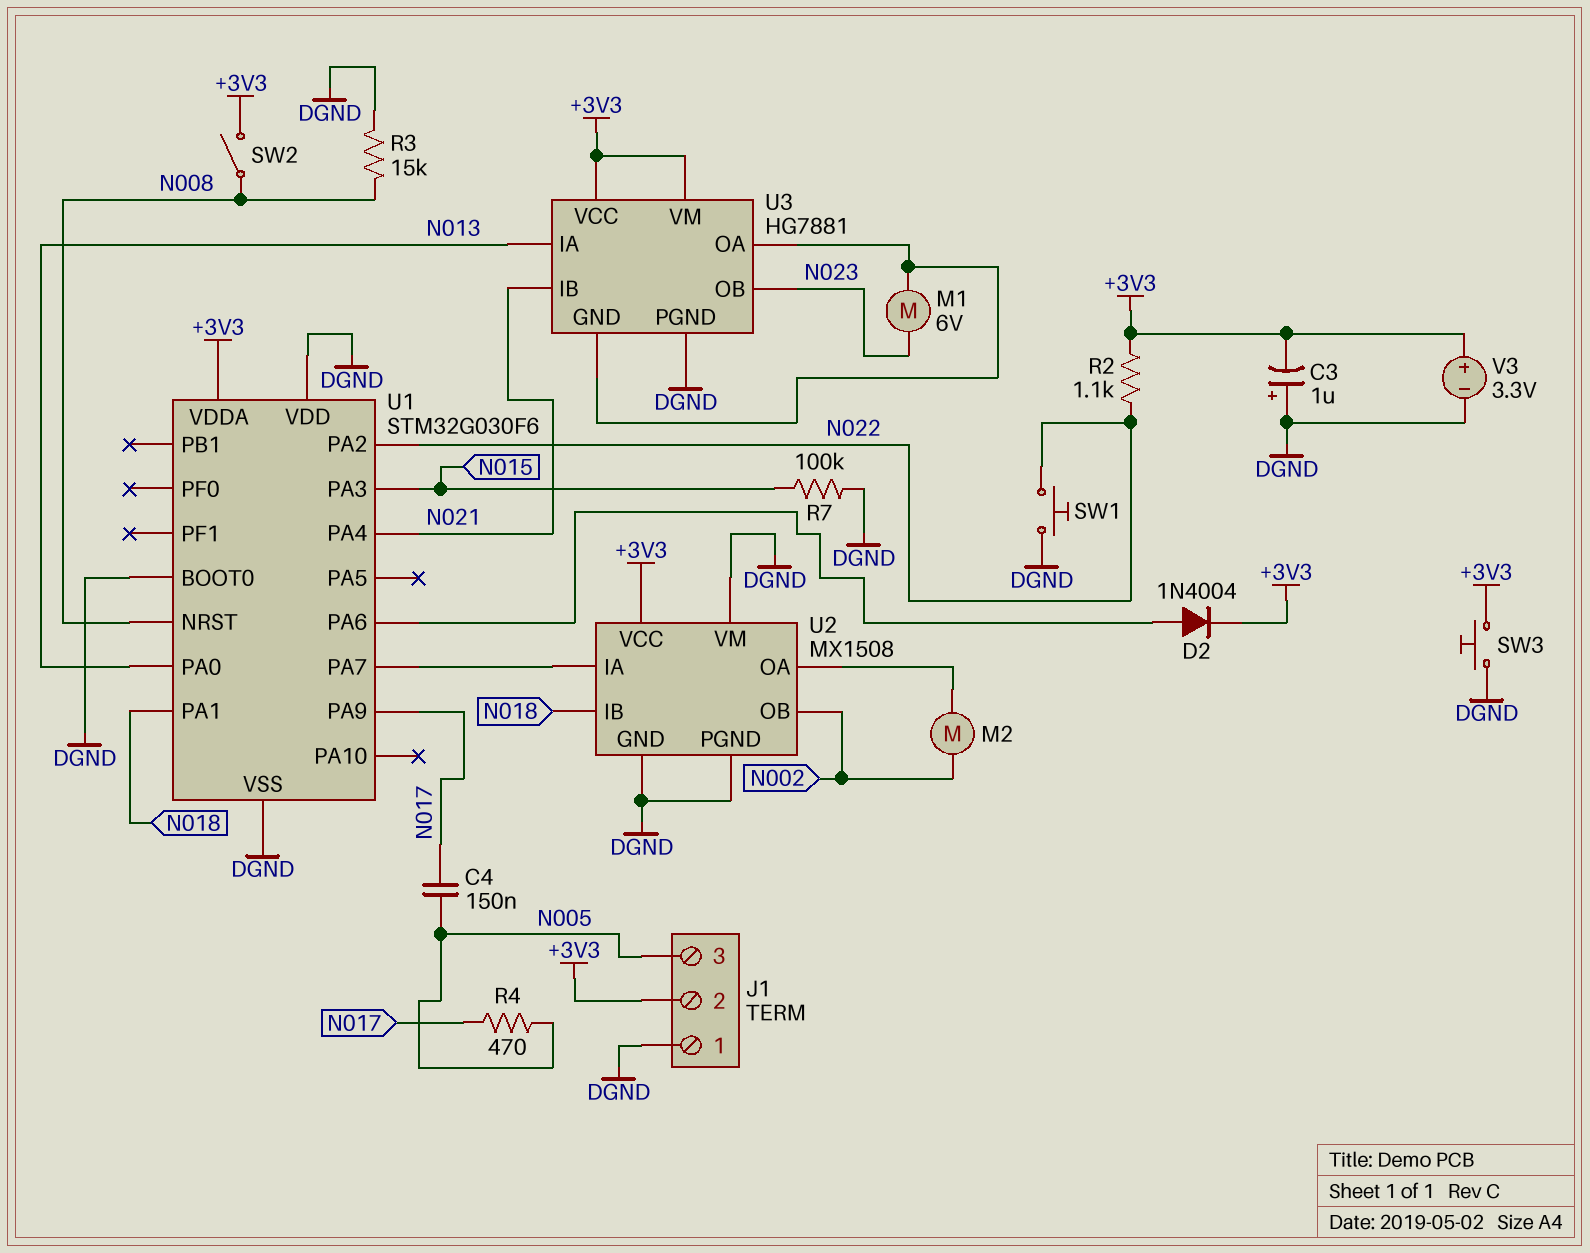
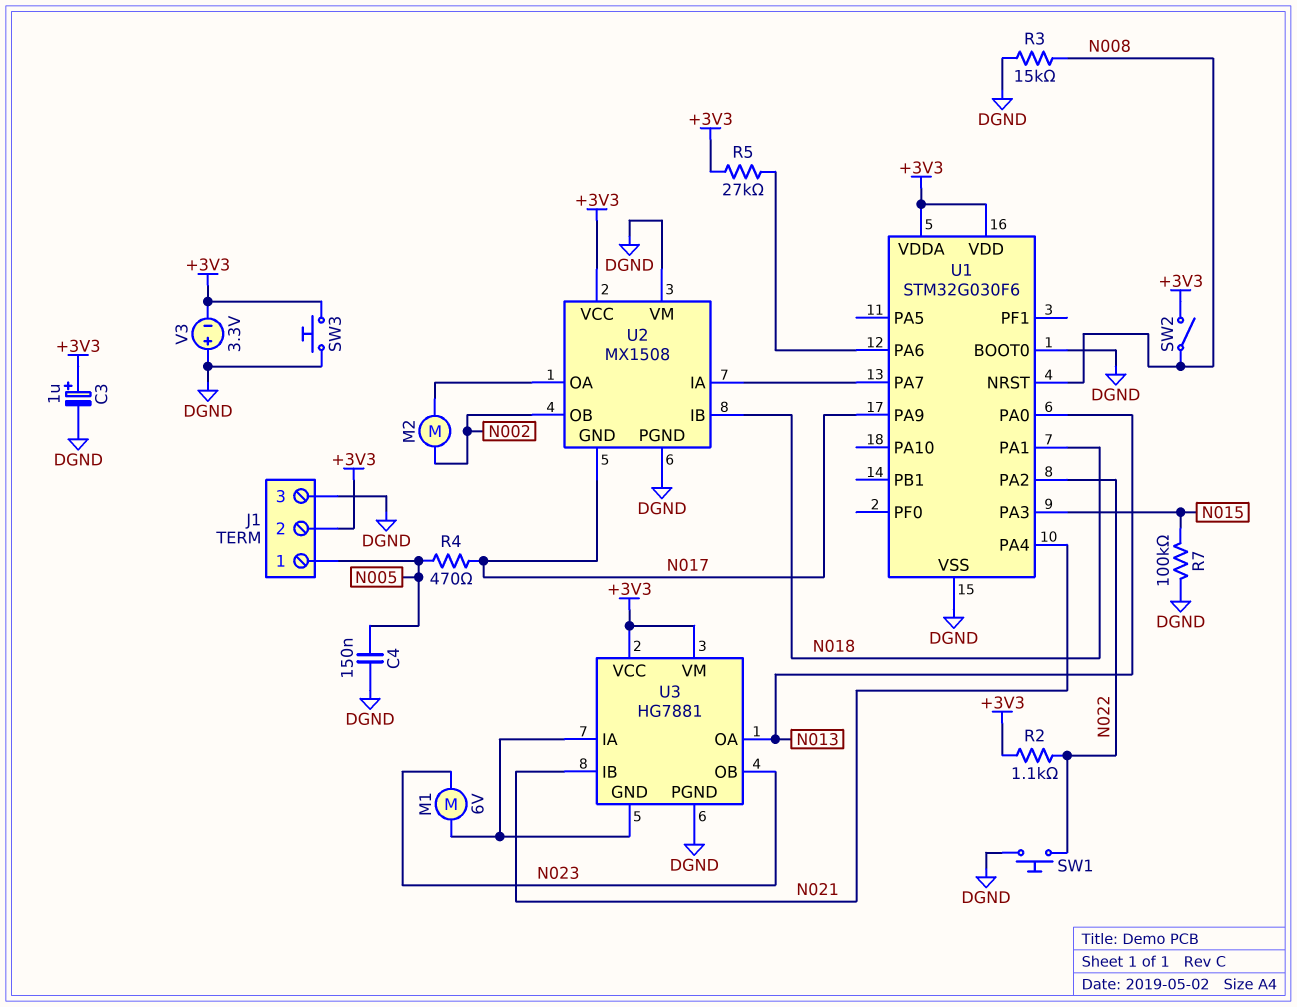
C3: 1uF (plus DGND, minus +3V3) -> 1uF (plus +3V3, minus DGND)
C4: 150nF (N005, N017) -> 150nF (DGND, N005)
D2: diode 1N4004 (A U1/PA6, K +3V3) -> none
J1 pin 1: DGND -> N005
J1 pin 3: N005 -> DGND
R5: none -> 27k (+3V3, U1/PA6)
U1 pin VDD: DGND -> +3V3
U2 pin GND: DGND -> N017
U3 pin IA: N013 -> U3/GND
U3 pin OA: U3/GND -> N013
V3: 3.3V (plus +3V3, minus DGND) -> 3.3V (plus DGND, minus +3V3)

